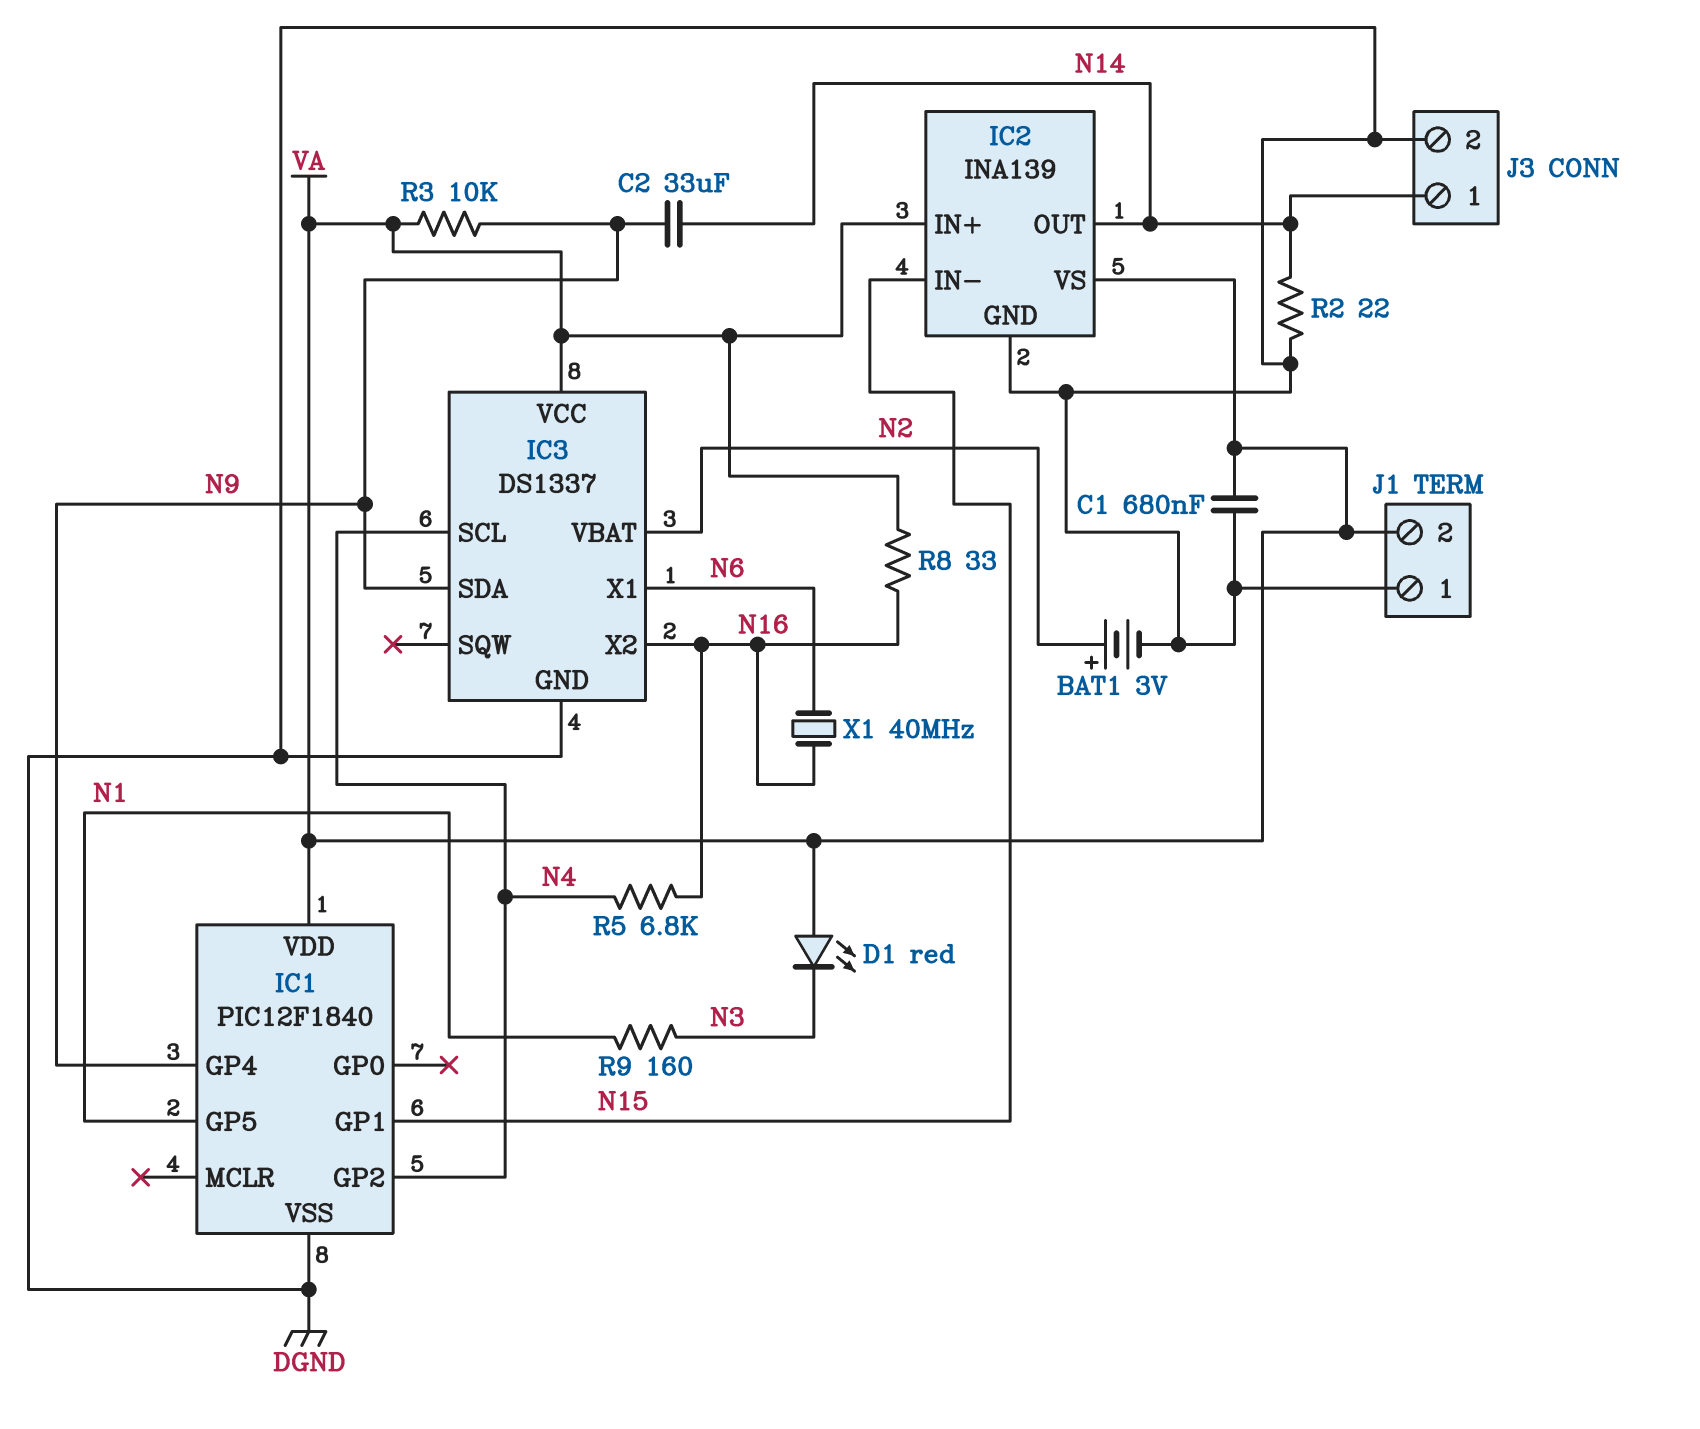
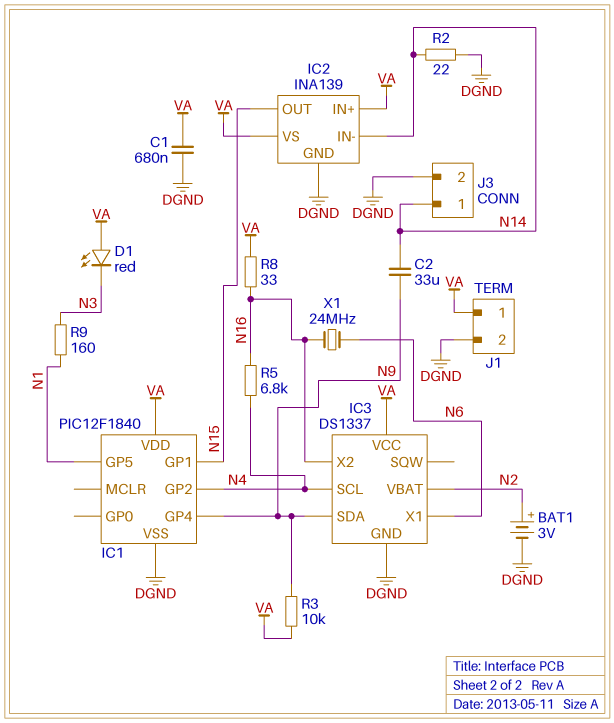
IC2 pin IN-: N15 -> N14
IC2 pin OUT: N14 -> N15
J1 pin 1: DGND -> VA
J1 pin 2: VA -> DGND
X1: 40MHz (N6, N16) -> 24MHz (N6, N16)

